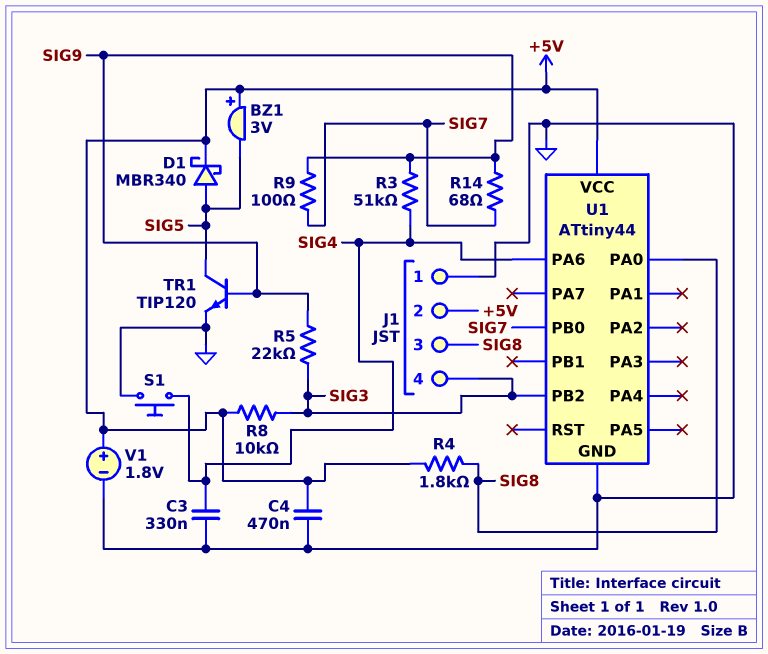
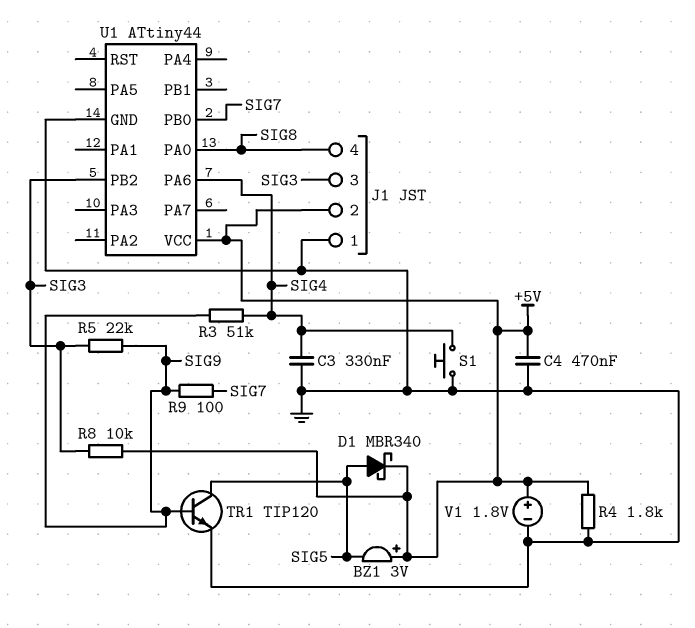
J1 pin 3: SIG8 -> SIG3
J1 pin 4: SIG3 -> SIG8
R4: 1.8k (+5V, SIG8) -> 1.8k (+5V, GND)
R14: 68 (SIG7, SIG9) -> none

